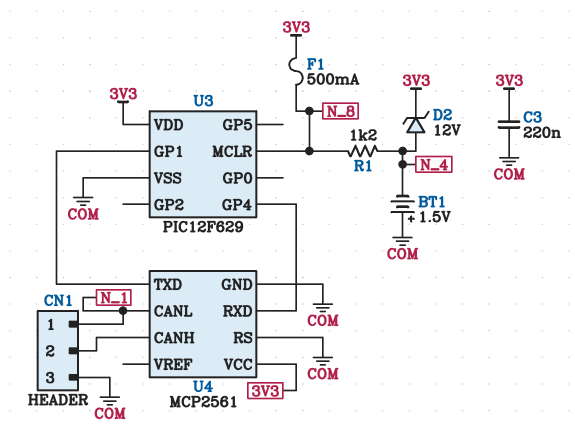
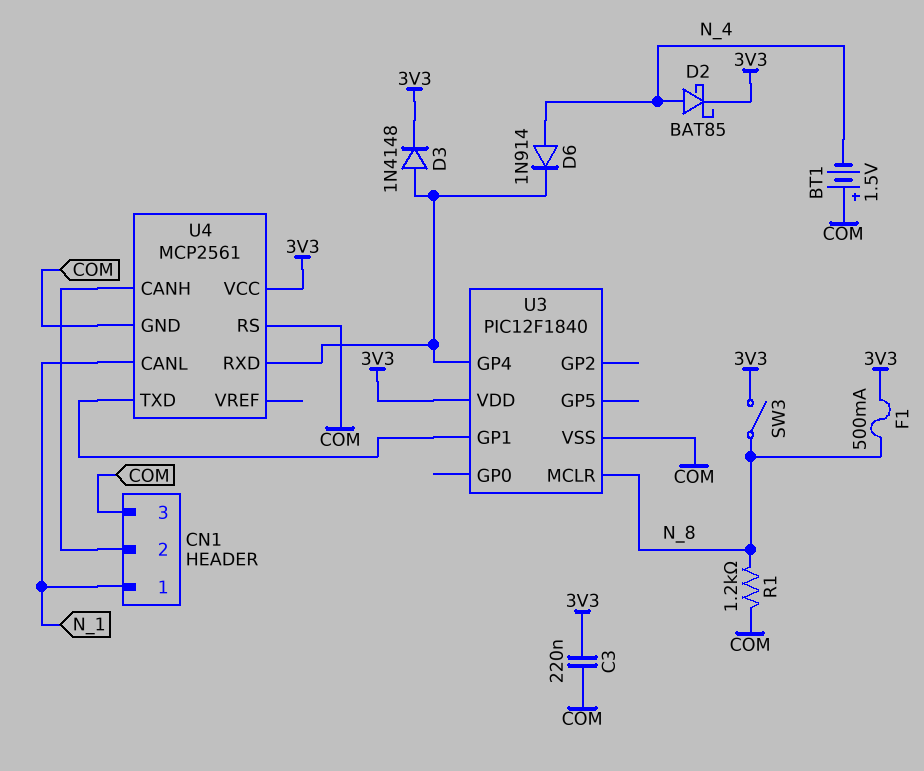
D2: zener 12V (A N_4, K 3V3) -> schottky BAT85 (A N_4, K 3V3)
D3: none -> diode 1N4148 (A U3/GP4, K 3V3)
D6: none -> diode 1N914 (A N_4, K U3/GP4)
R1: 1.2k (N_4, N_8) -> 1.2k (COM, N_8)
SW3: none -> switch (3V3, N_8)
U3: PIC12F629 -> PIC12F1840

